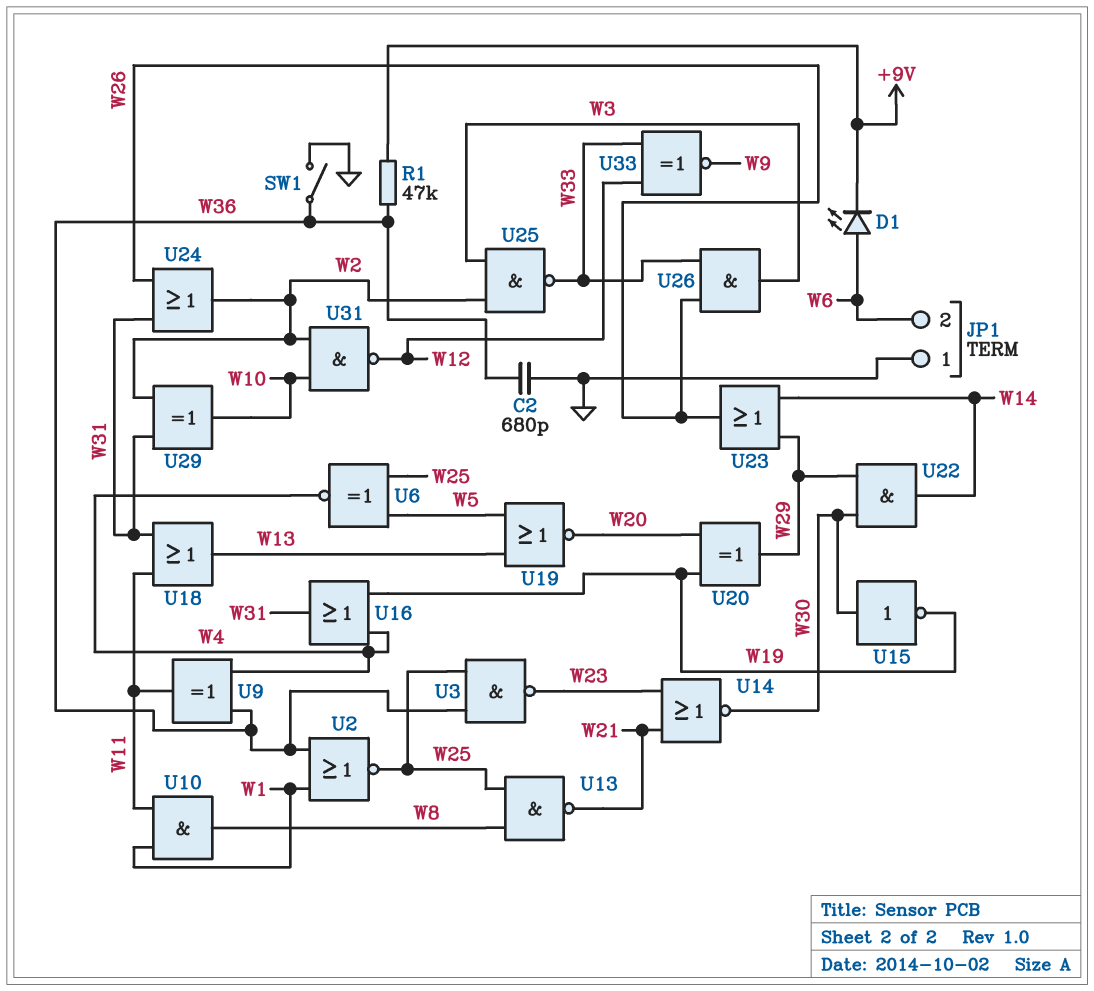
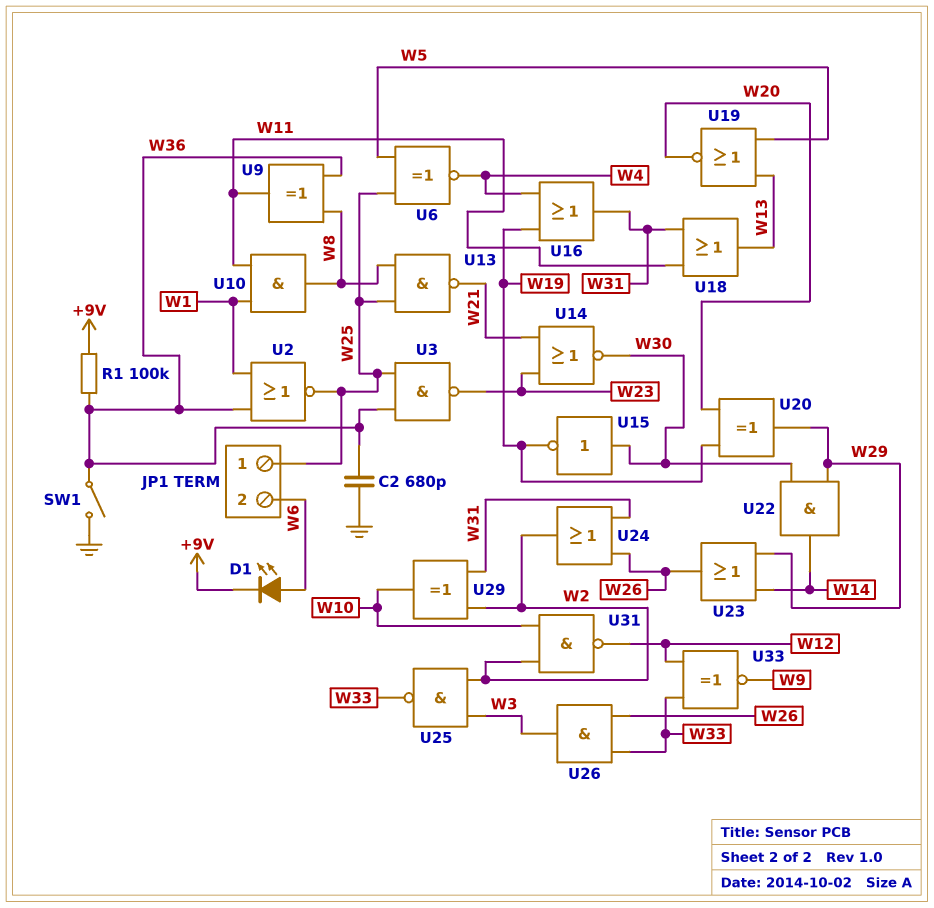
JP1 pin 1: GND -> W25
R1: 47k (+9V, W36) -> 100k (+9V, W36)
U9: XOR (in W4, in W36, out W11) -> XOR (in W8, in W36, out W11)

